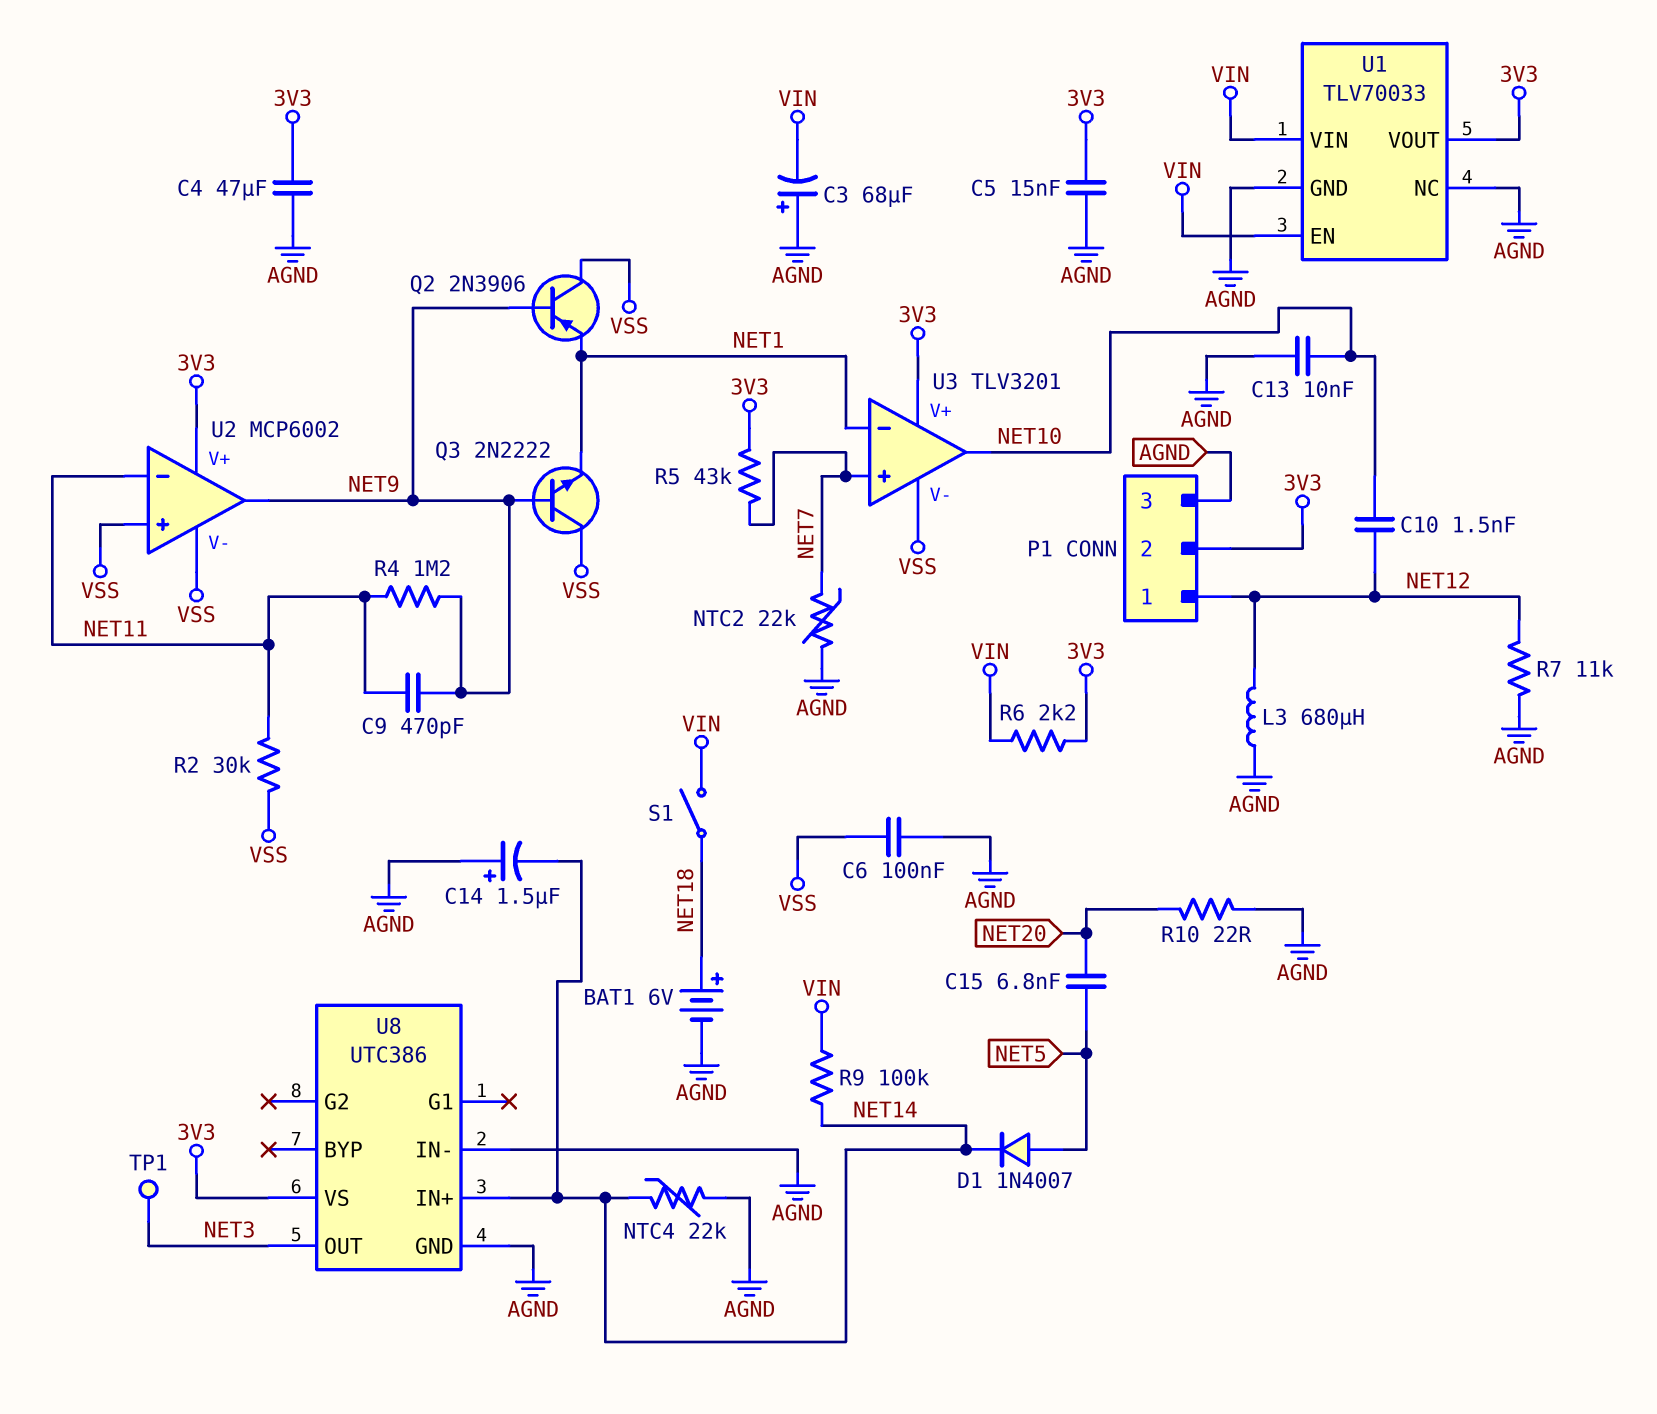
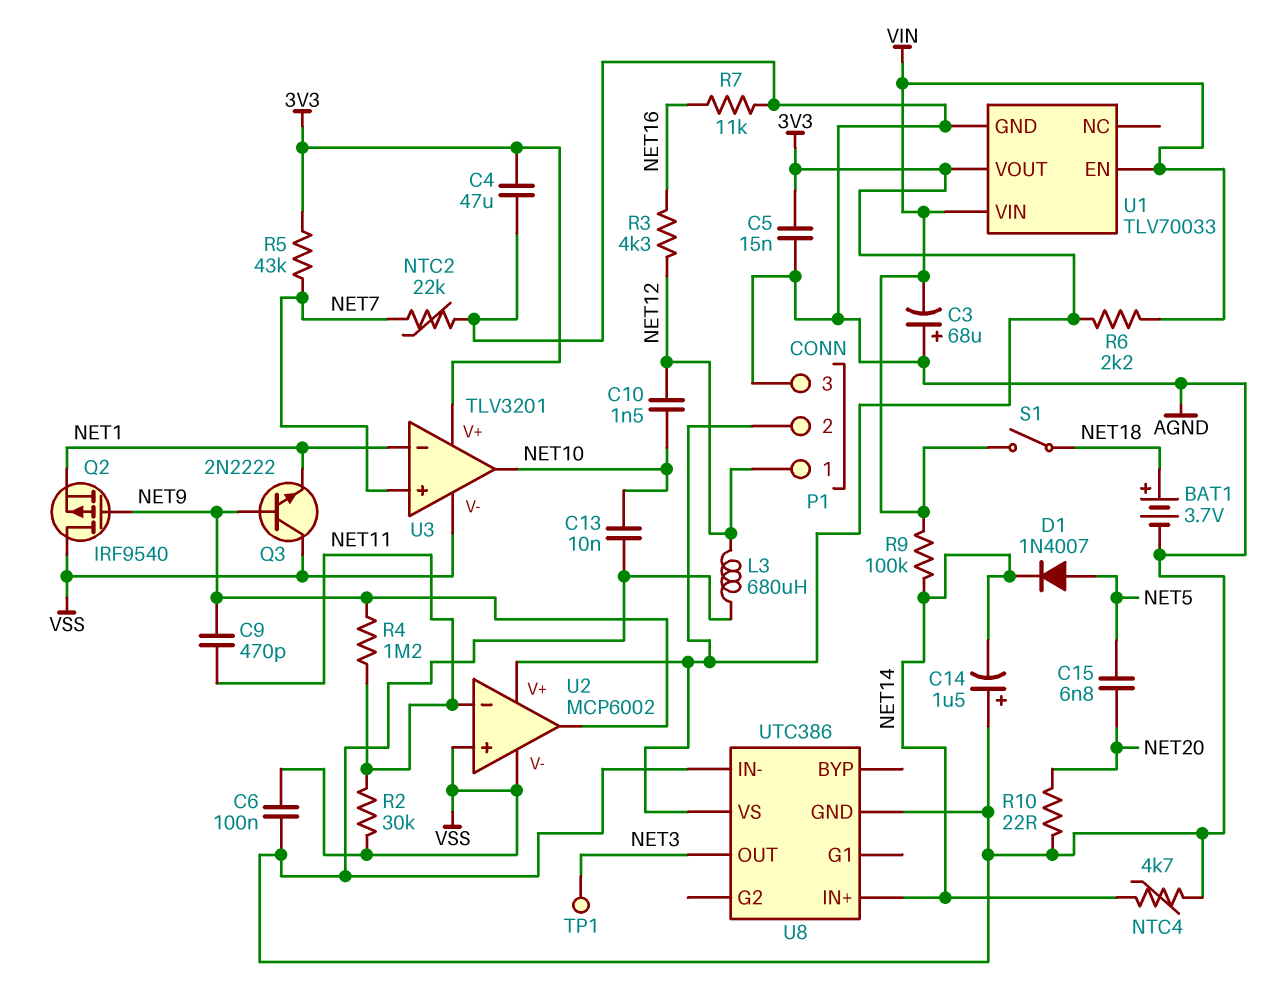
BAT1: 6V (plus NET18, minus AGND) -> 3.7V (plus NET18, minus AGND)
NTC4: 22k (AGND, NET14) -> 4.7k (AGND, NET14)
Q2: PNP 2N3906 (B NET9, C VSS, E NET1) -> PMOS IRF9540 (G NET9, D VSS, S NET1)
R3: none -> 4.3k (NET12, NET16)
R7: 11k (AGND, NET12) -> 11k (AGND, NET16)
U1 pin NC: AGND -> none

